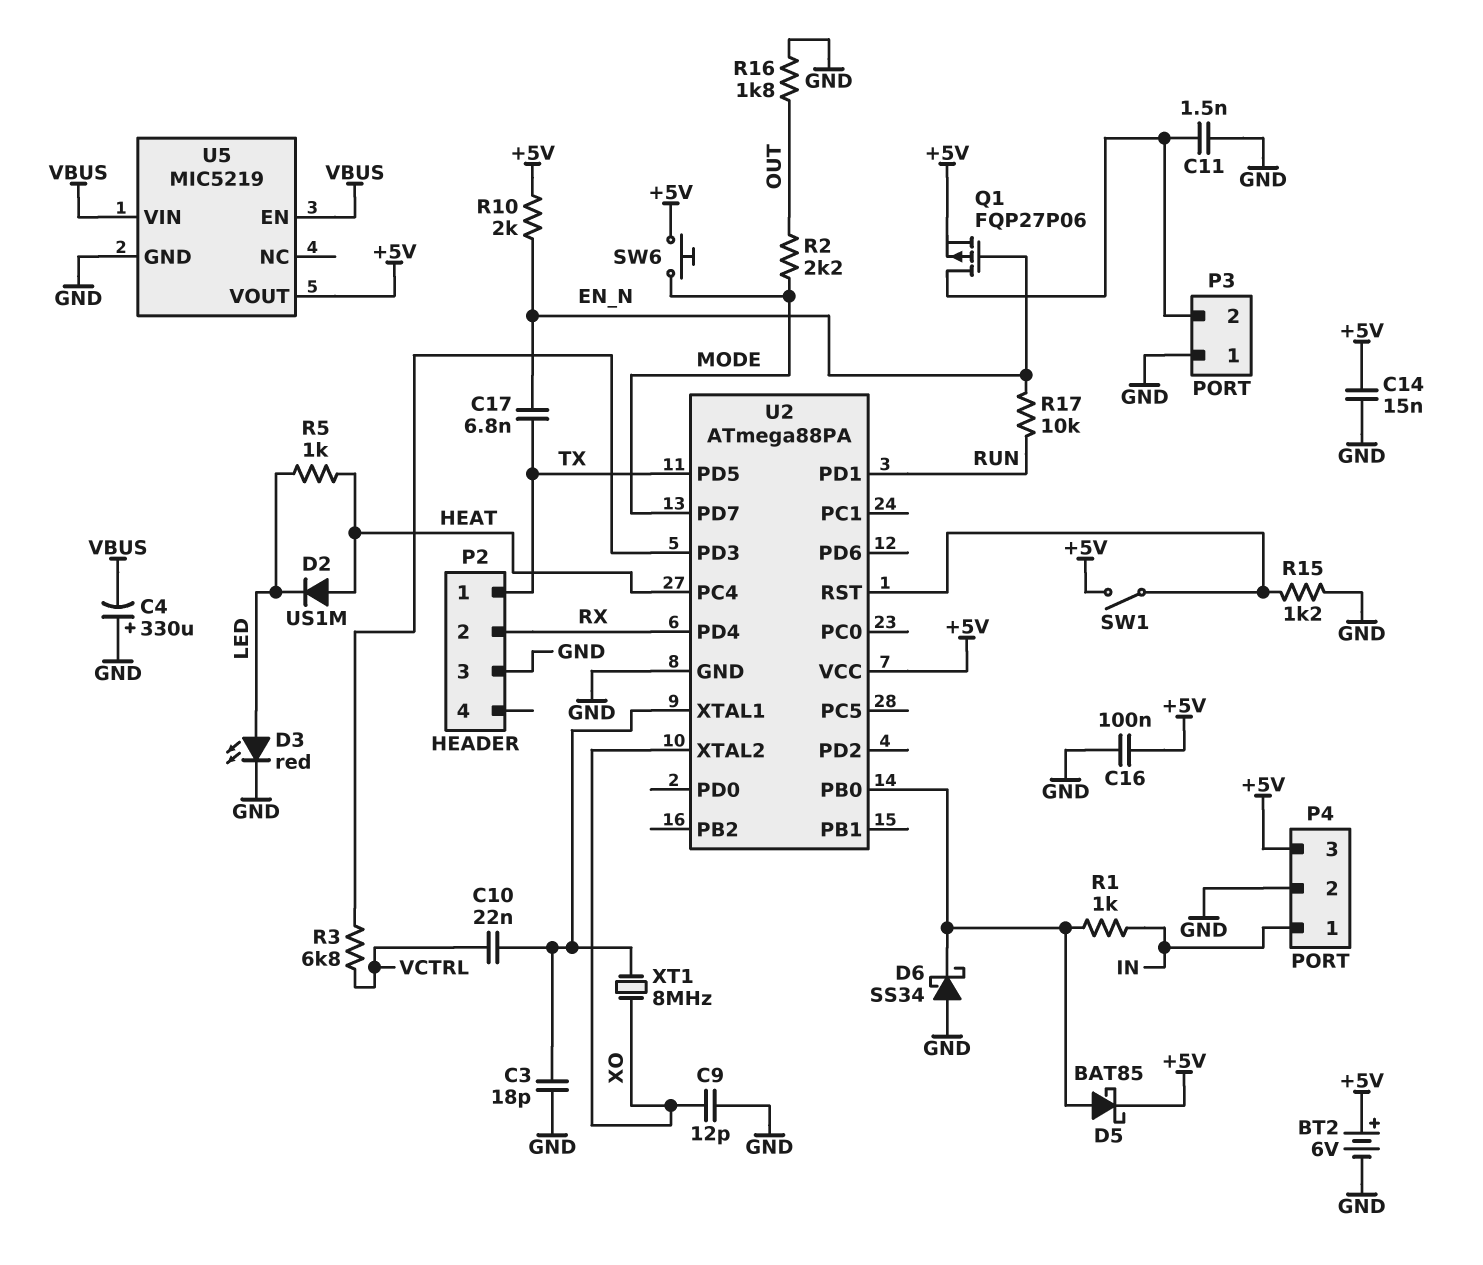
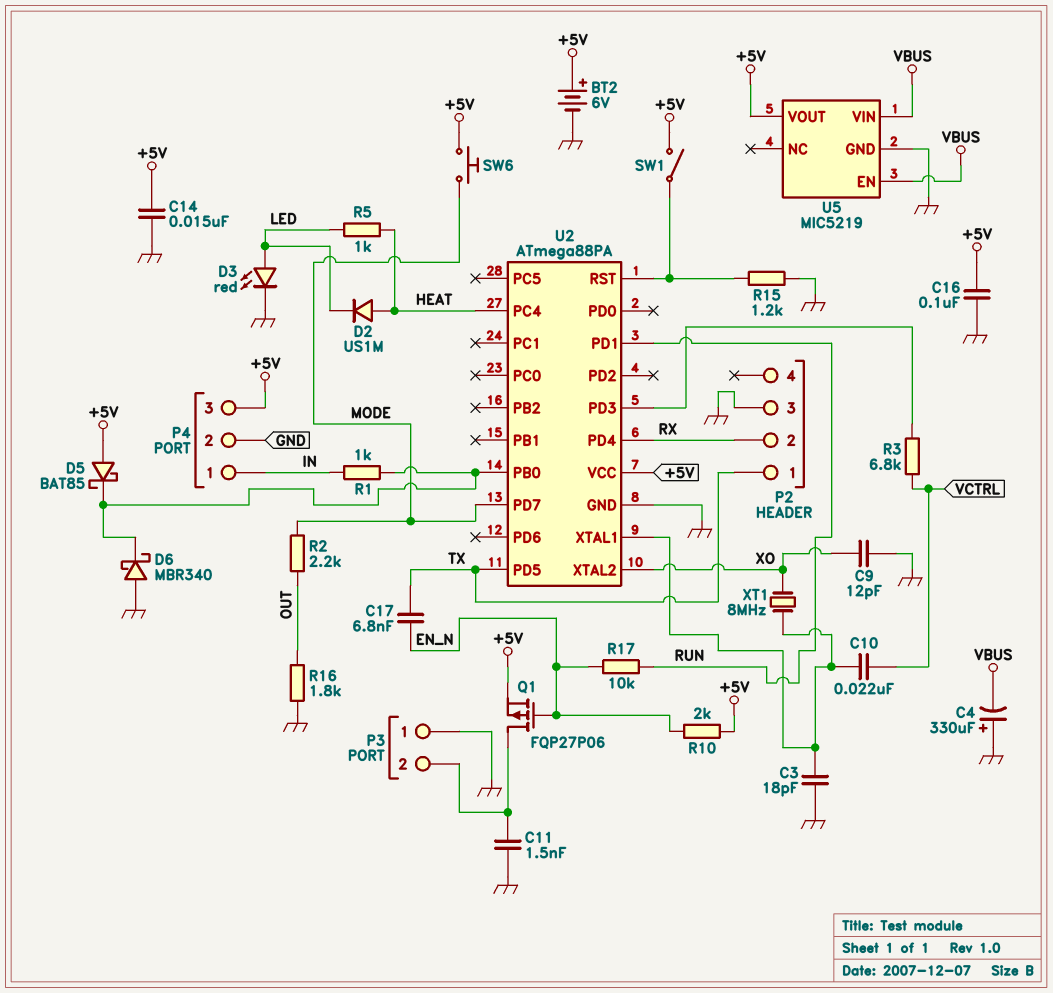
D5: schottky BAT85 (A U2/PB0, K +5V) -> schottky BAT85 (A +5V, K U2/PB0)
D6: schottky SS34 (A GND, K U2/PB0) -> schottky MBR340 (A GND, K U2/PB0)

